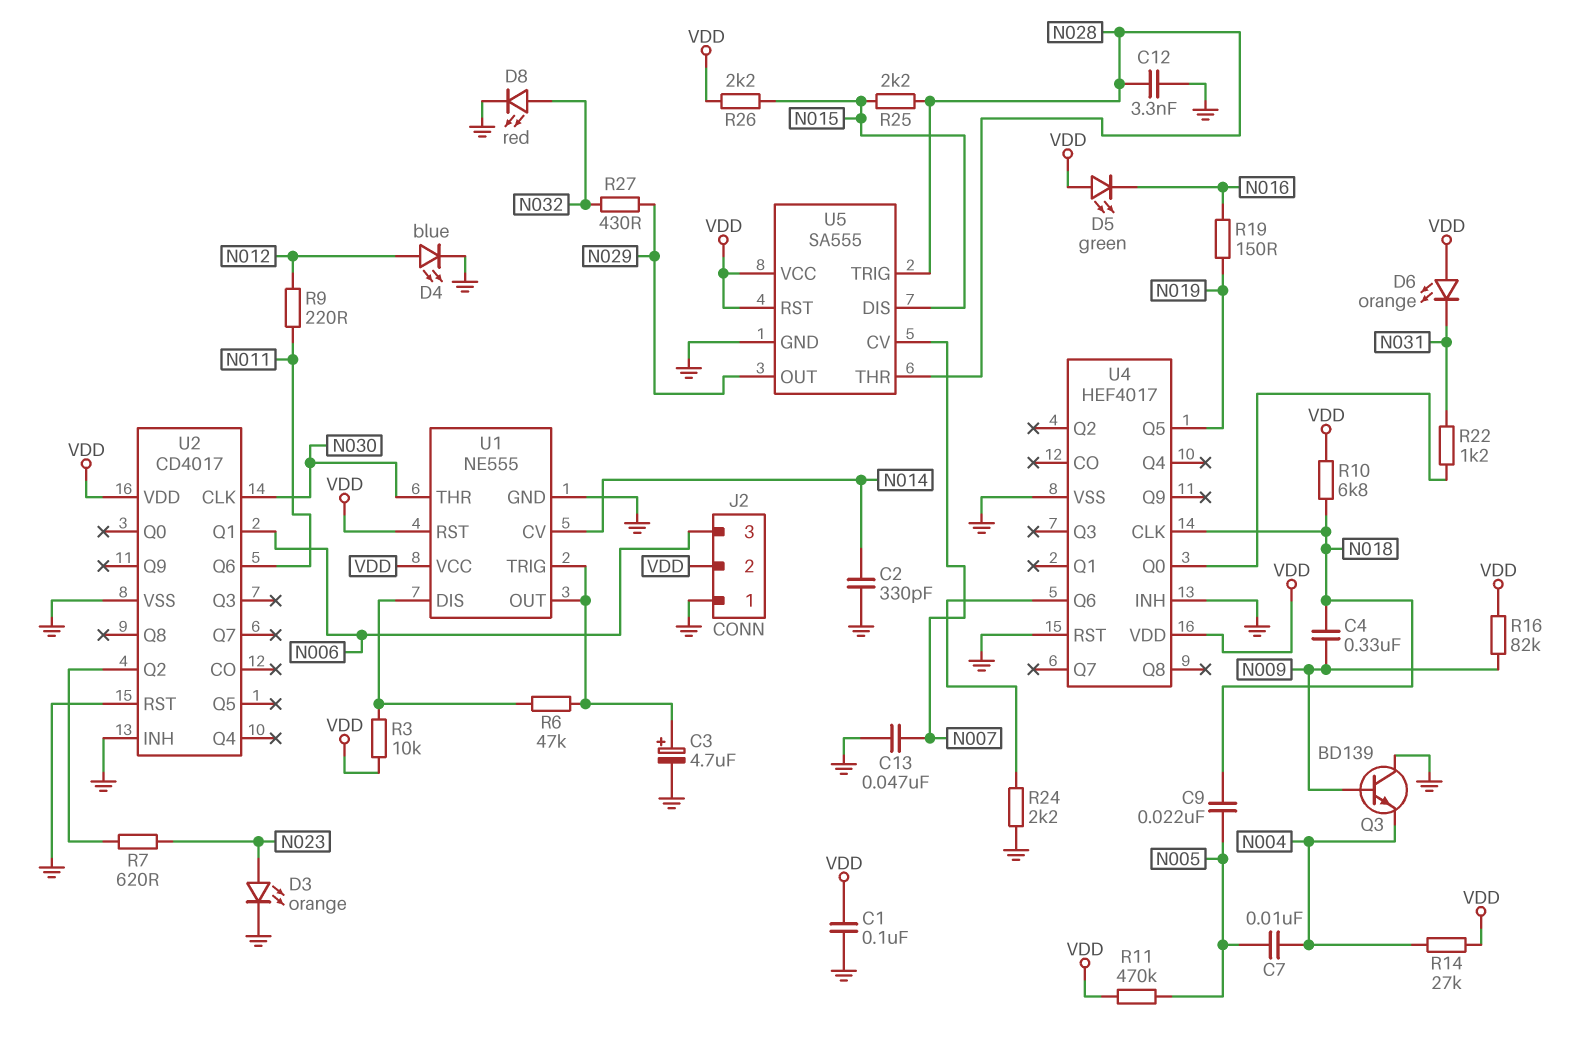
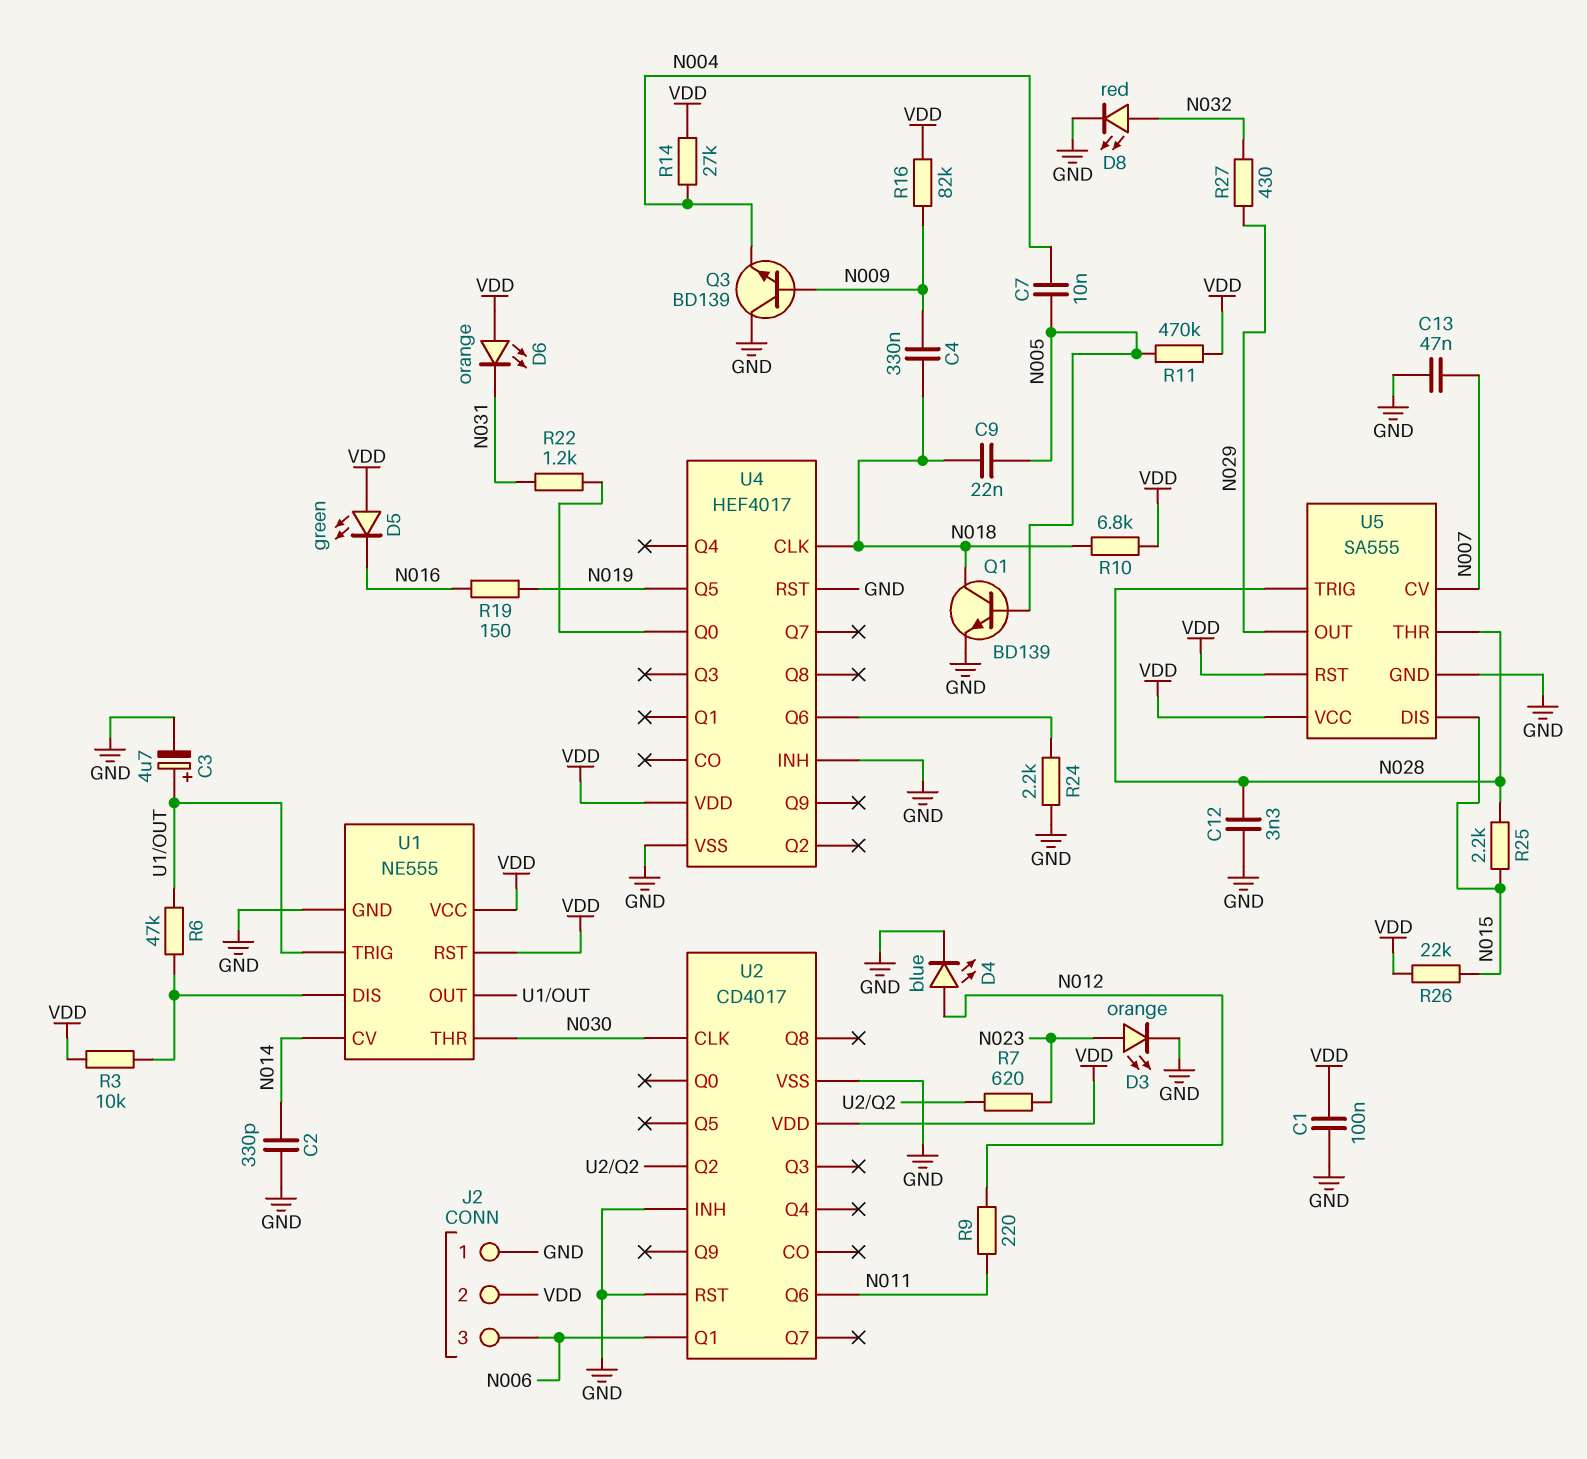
Q1: none -> NPN BD139 (B N005, C N018, E GND)
R26: 2.2k (N015, VDD) -> 22k (N015, VDD)

